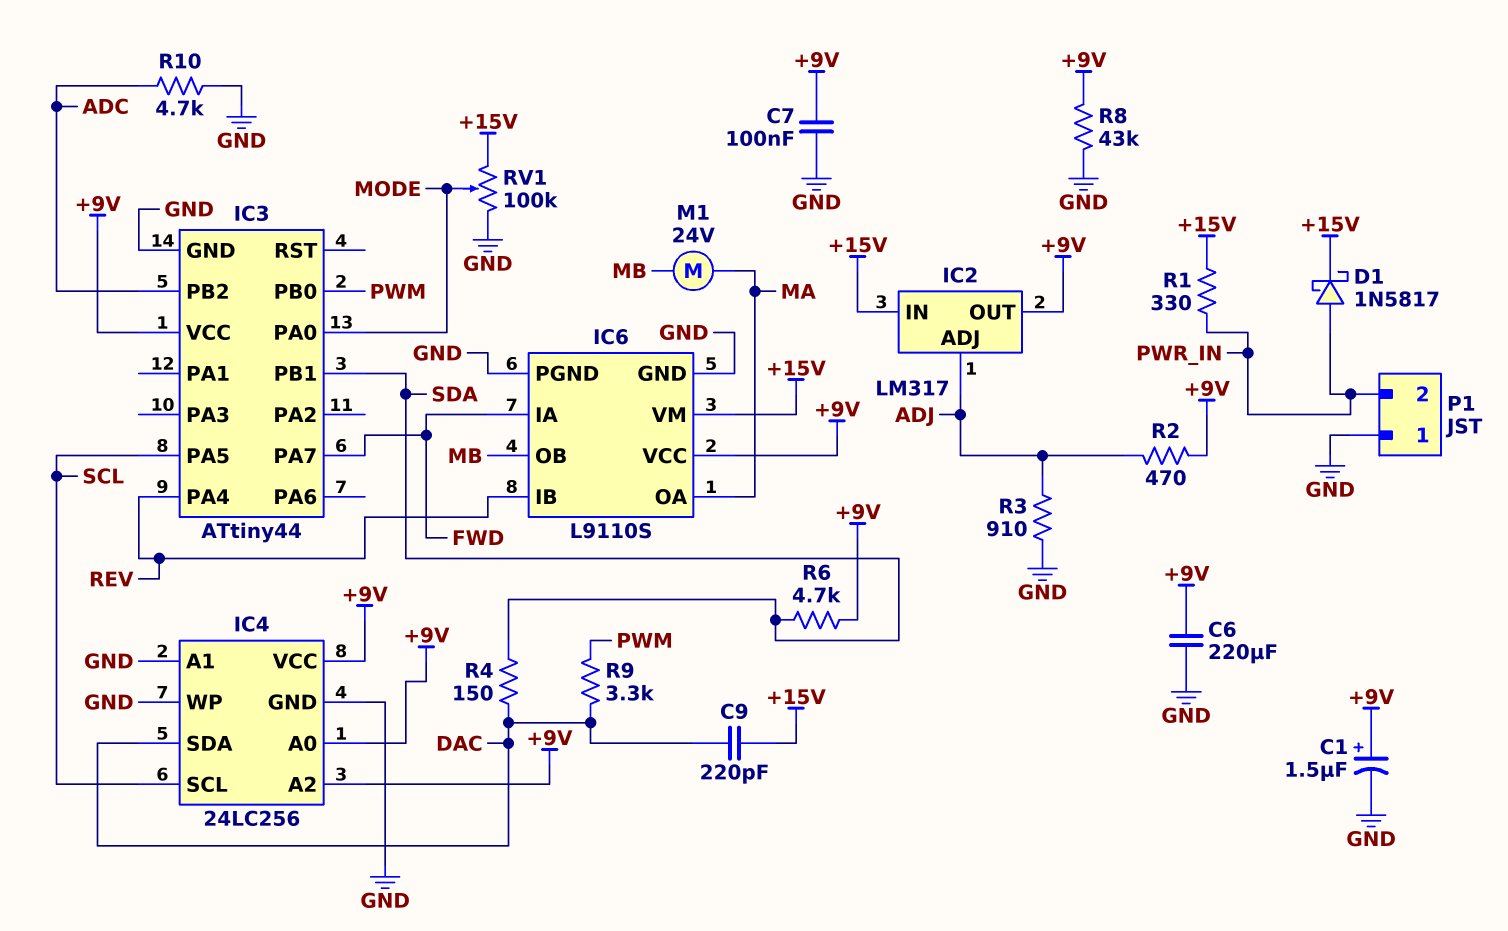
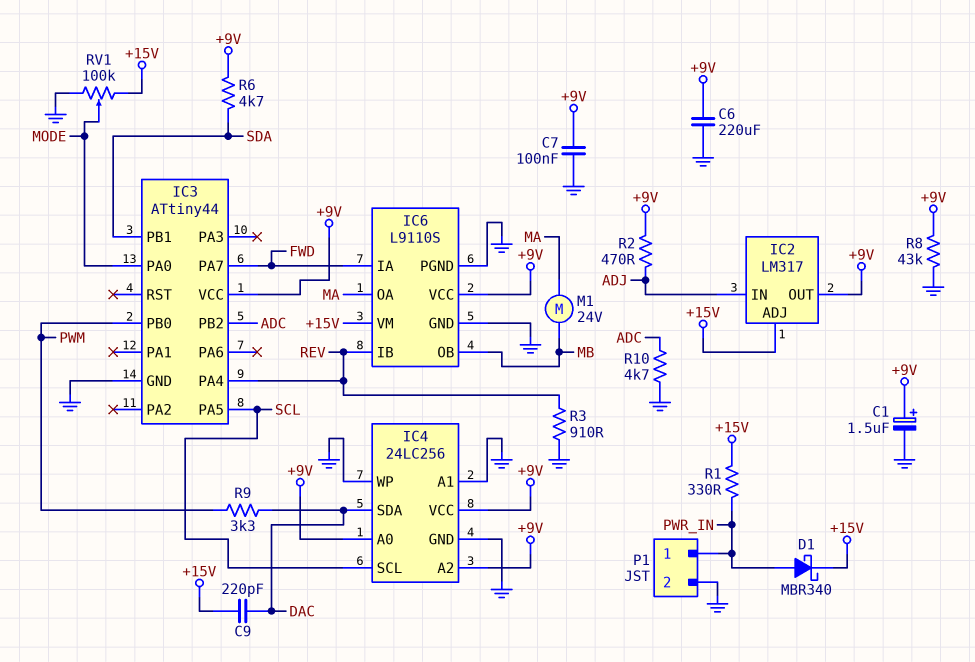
D1: schottky 1N5817 (A PWR_IN, K +15V) -> schottky MBR340 (A PWR_IN, K +15V)
IC2 pin ADJ: ADJ -> +15V
IC2 pin IN: +15V -> ADJ
P1 pin 1: GND -> PWR_IN
P1 pin 2: PWR_IN -> GND
R3: 910 (ADJ, GND) -> 910 (GND, REV)
R4: 150 (DAC, SDA) -> none

